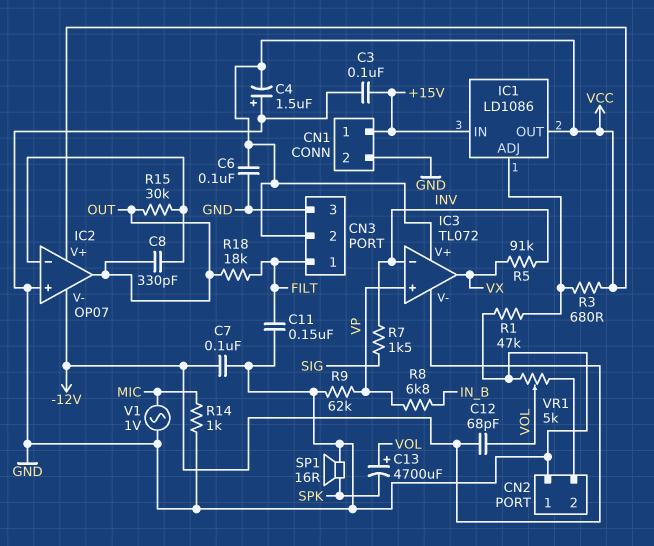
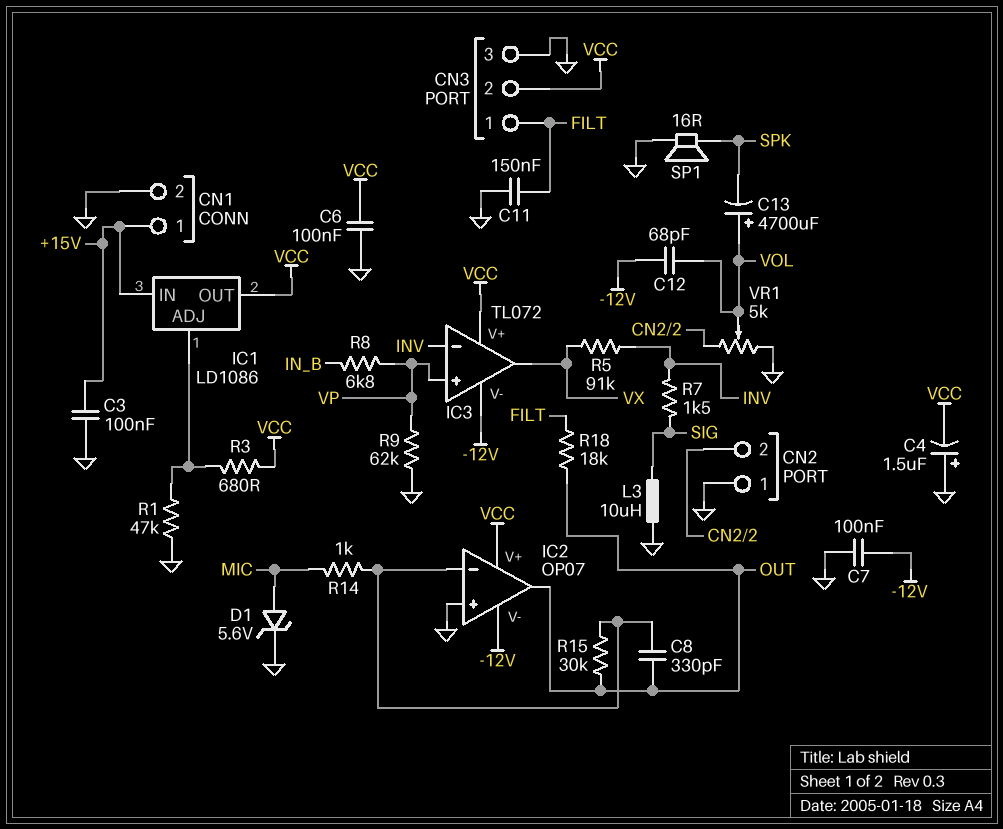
D1: none -> zener 5.6V (A MIC, K GND)
L3: none -> 10uH (GND, SIG)
R14: 1k (GND, MIC) -> 1k (IC2/in-, MIC)
V1: AC 1V (GND, MIC) -> none

